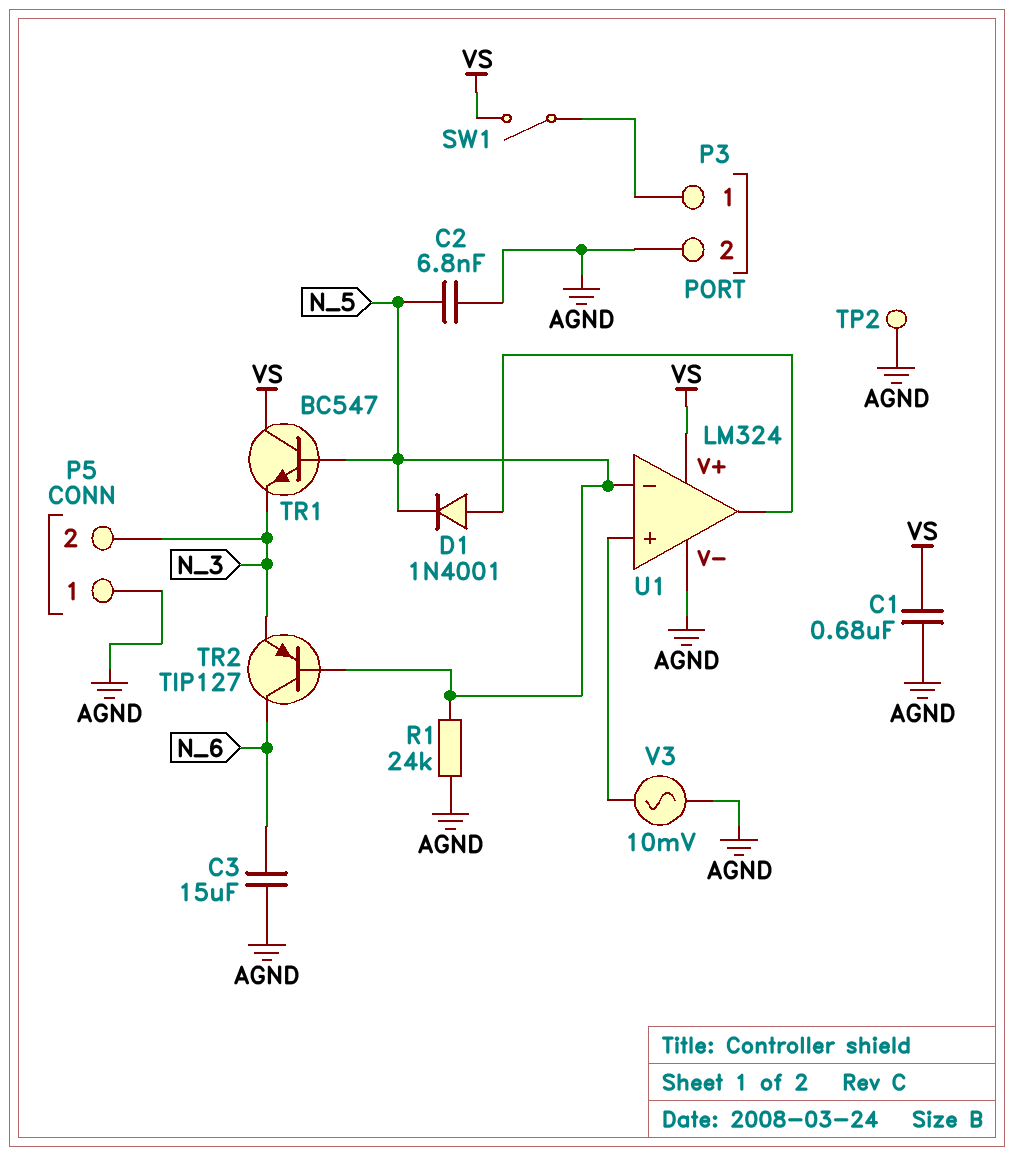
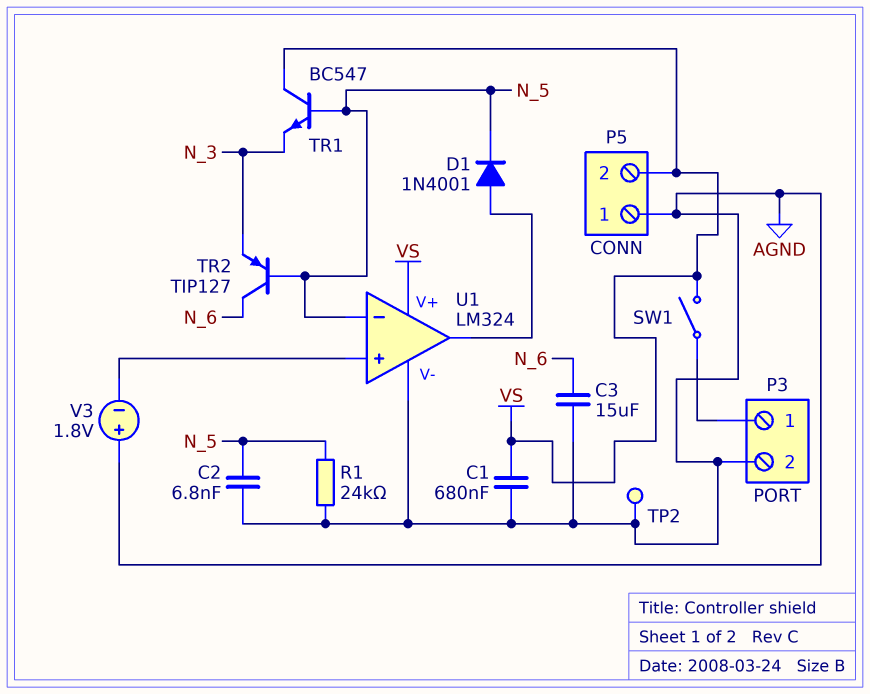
P5 pin 2: N_3 -> VS
V3: AC 10mV (AGND, U1/in+) -> 1.8V (plus AGND, minus U1/in+)

